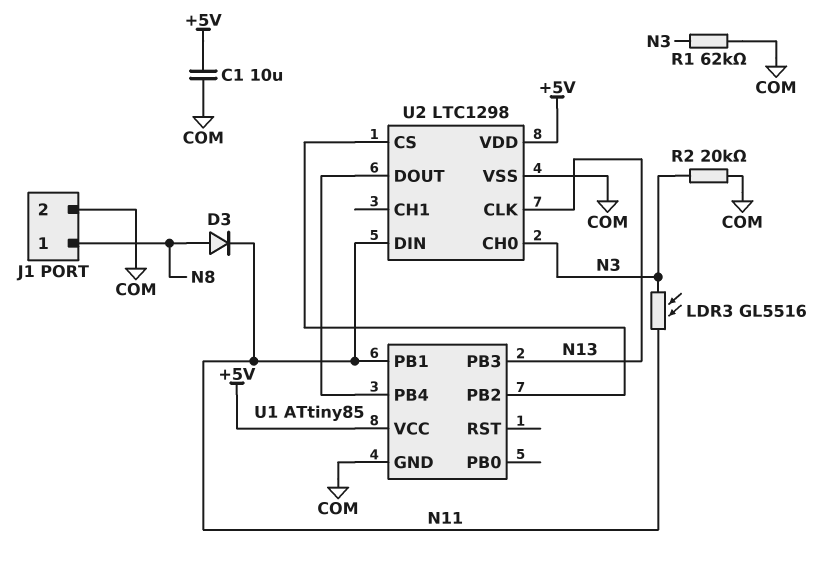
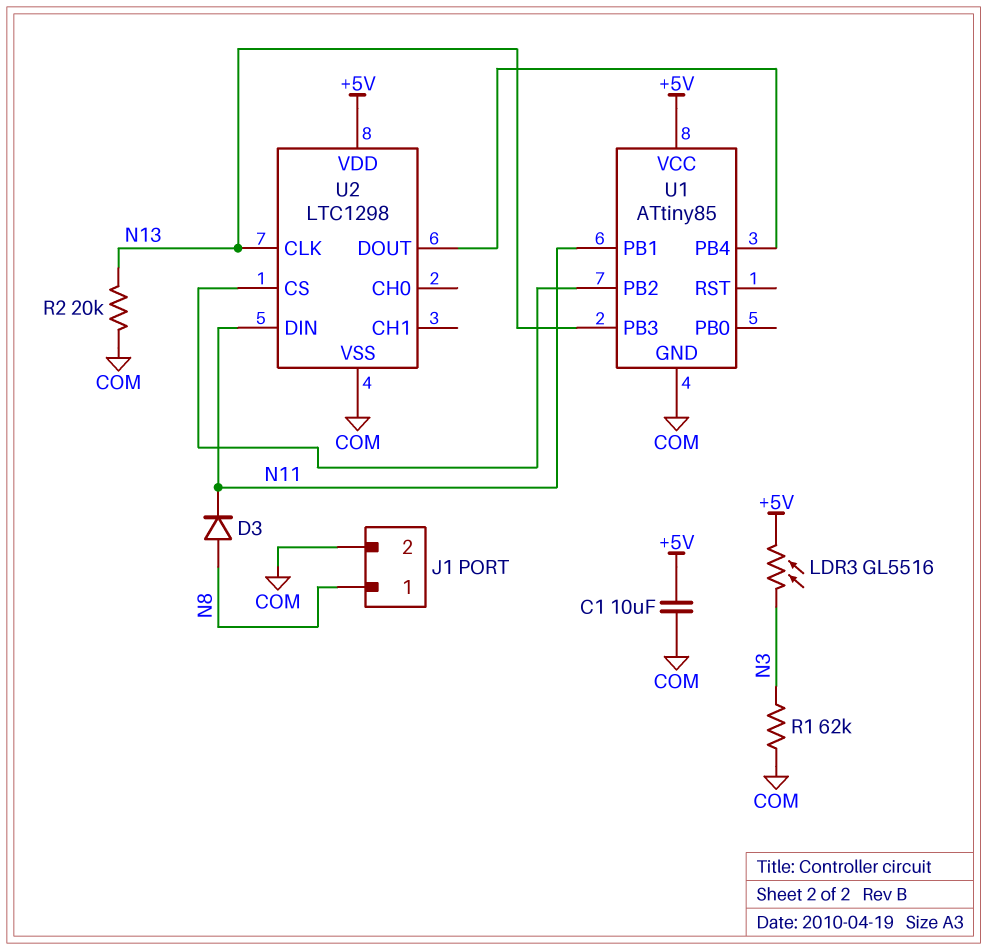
LDR3: GL5516 (N3, N11) -> GL5516 (+5V, N3)
R2: 20k (COM, N3) -> 20k (COM, N13)
U2 pin CH0: N3 -> none

